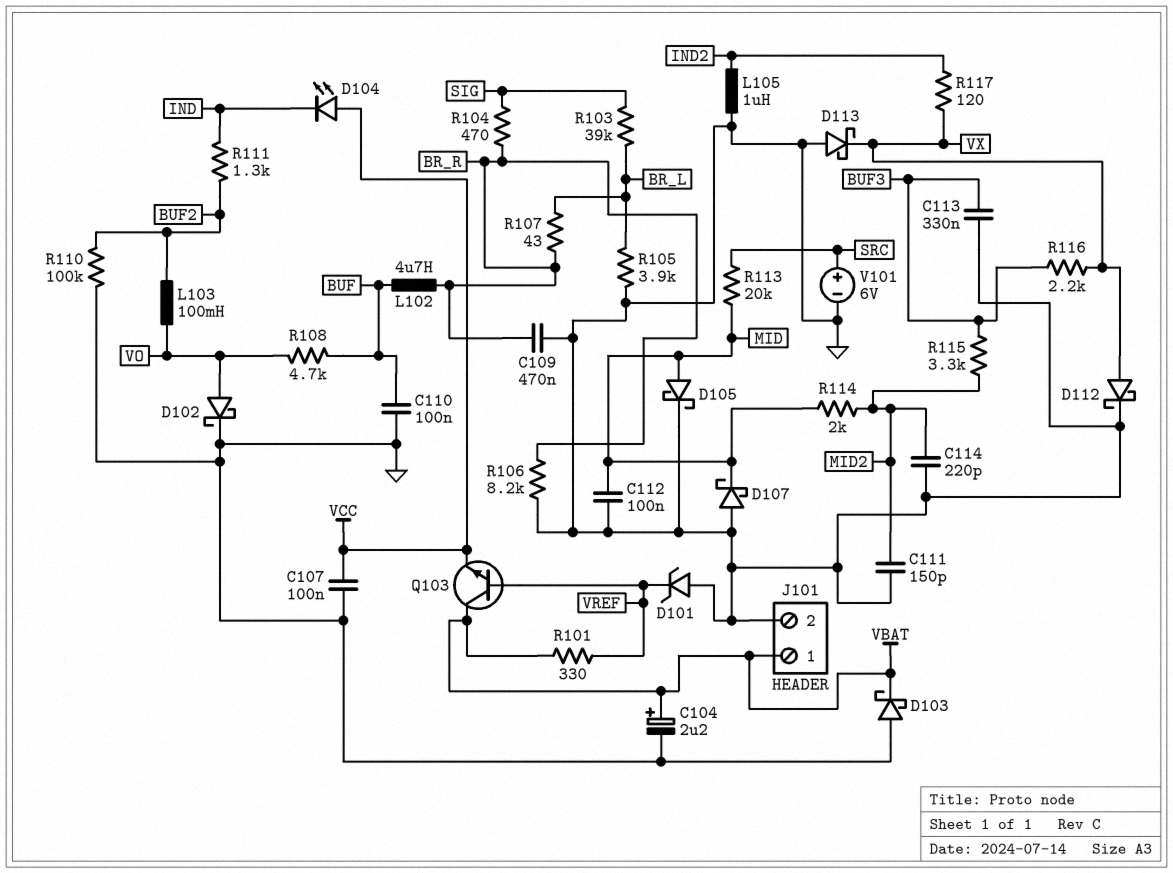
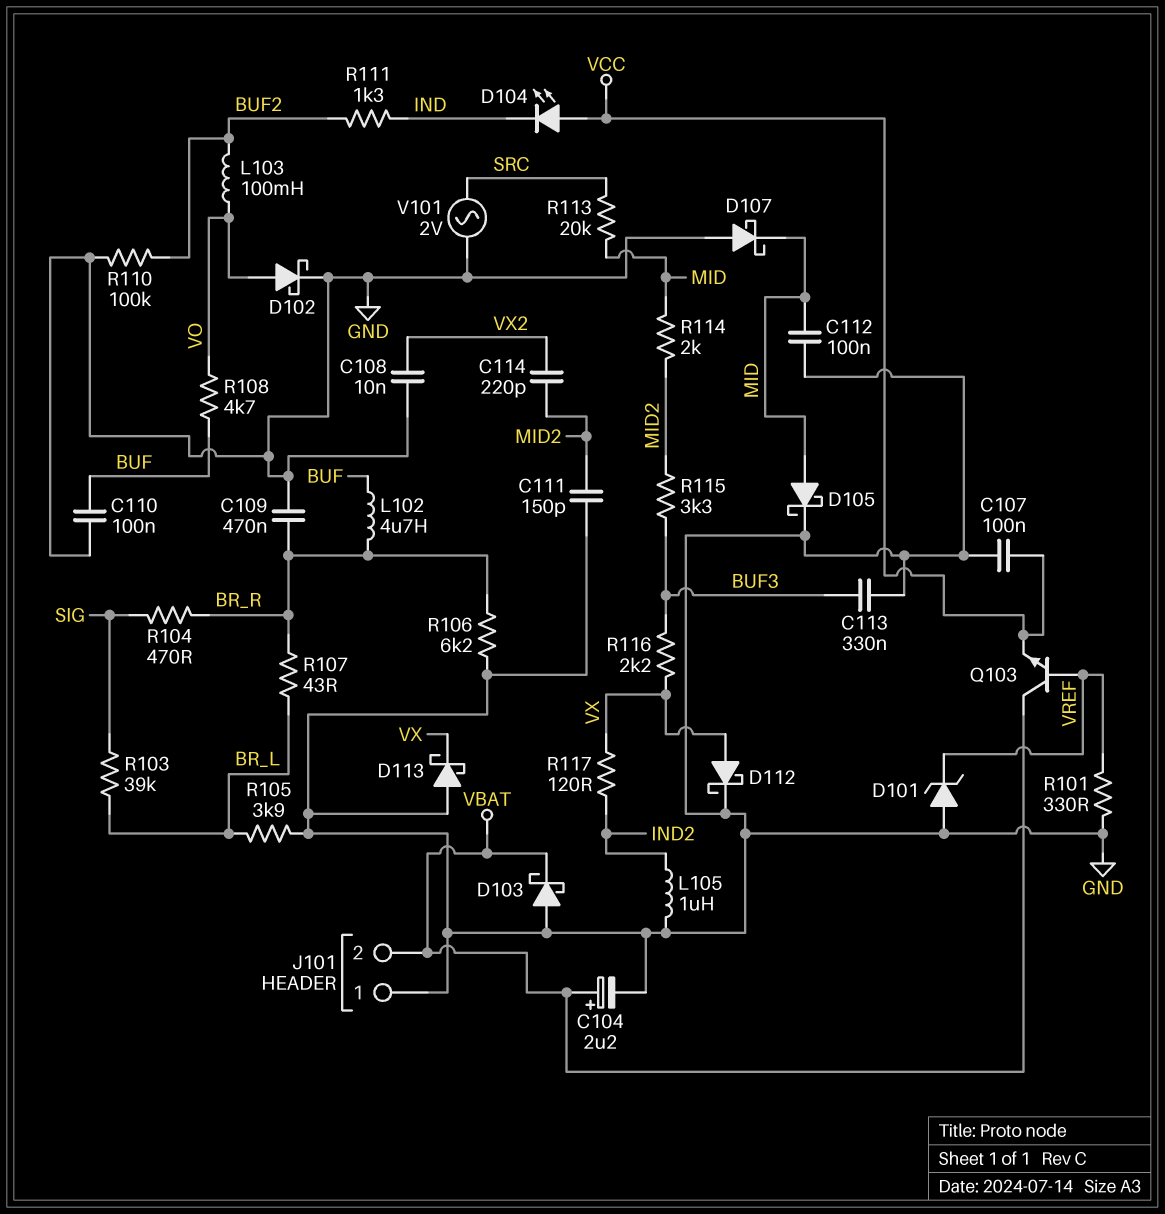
C108: none -> 10nF (GND, VX2)
C114: 220pF (GND, MID2) -> 220pF (MID2, VX2)
J101 pin 1: VBAT -> GND
J101 pin 2: GND -> VBAT
R101: 330 (VBAT, VREF) -> 330 (GND, VREF)
R106: 8.2k (BR_R, GND) -> 6.2k (BR_R, GND)
V101: 6V (plus SRC, minus GND) -> AC 2V (GND, SRC)

